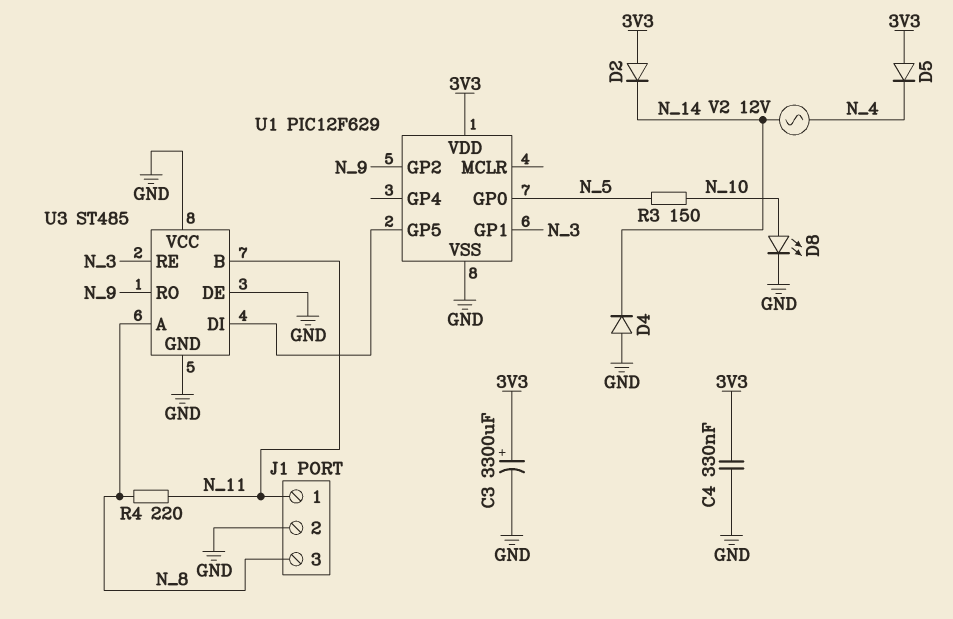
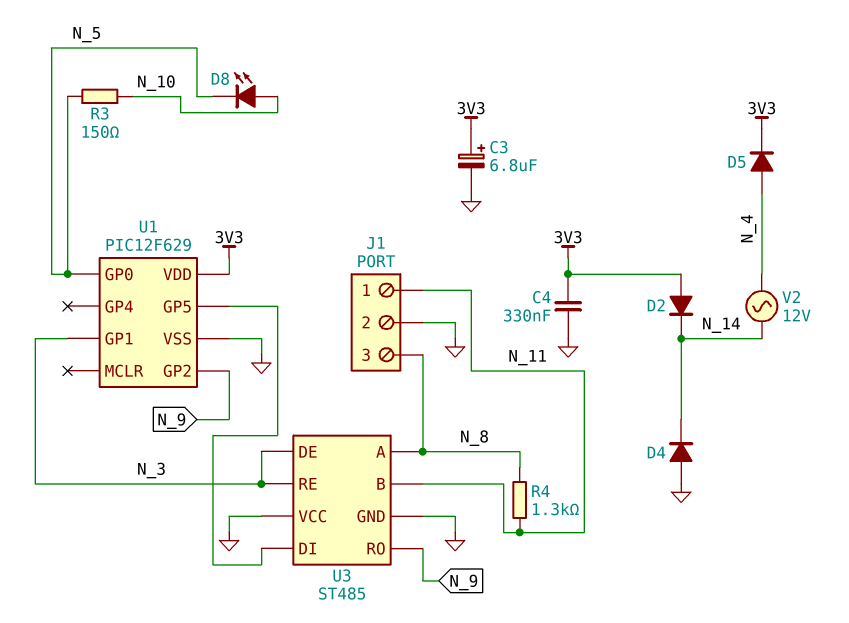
C3: 3300uF (plus 3V3, minus GND) -> 6.8uF (plus 3V3, minus GND)
D5: diode (A 3V3, K N_4) -> diode (A N_4, K 3V3)
D8: LED (A N_10, K GND) -> LED (A N_10, K N_5)
R4: 220 (N_8, N_11) -> 1.3k (N_8, N_11)
U3 pin DE: GND -> N_3

